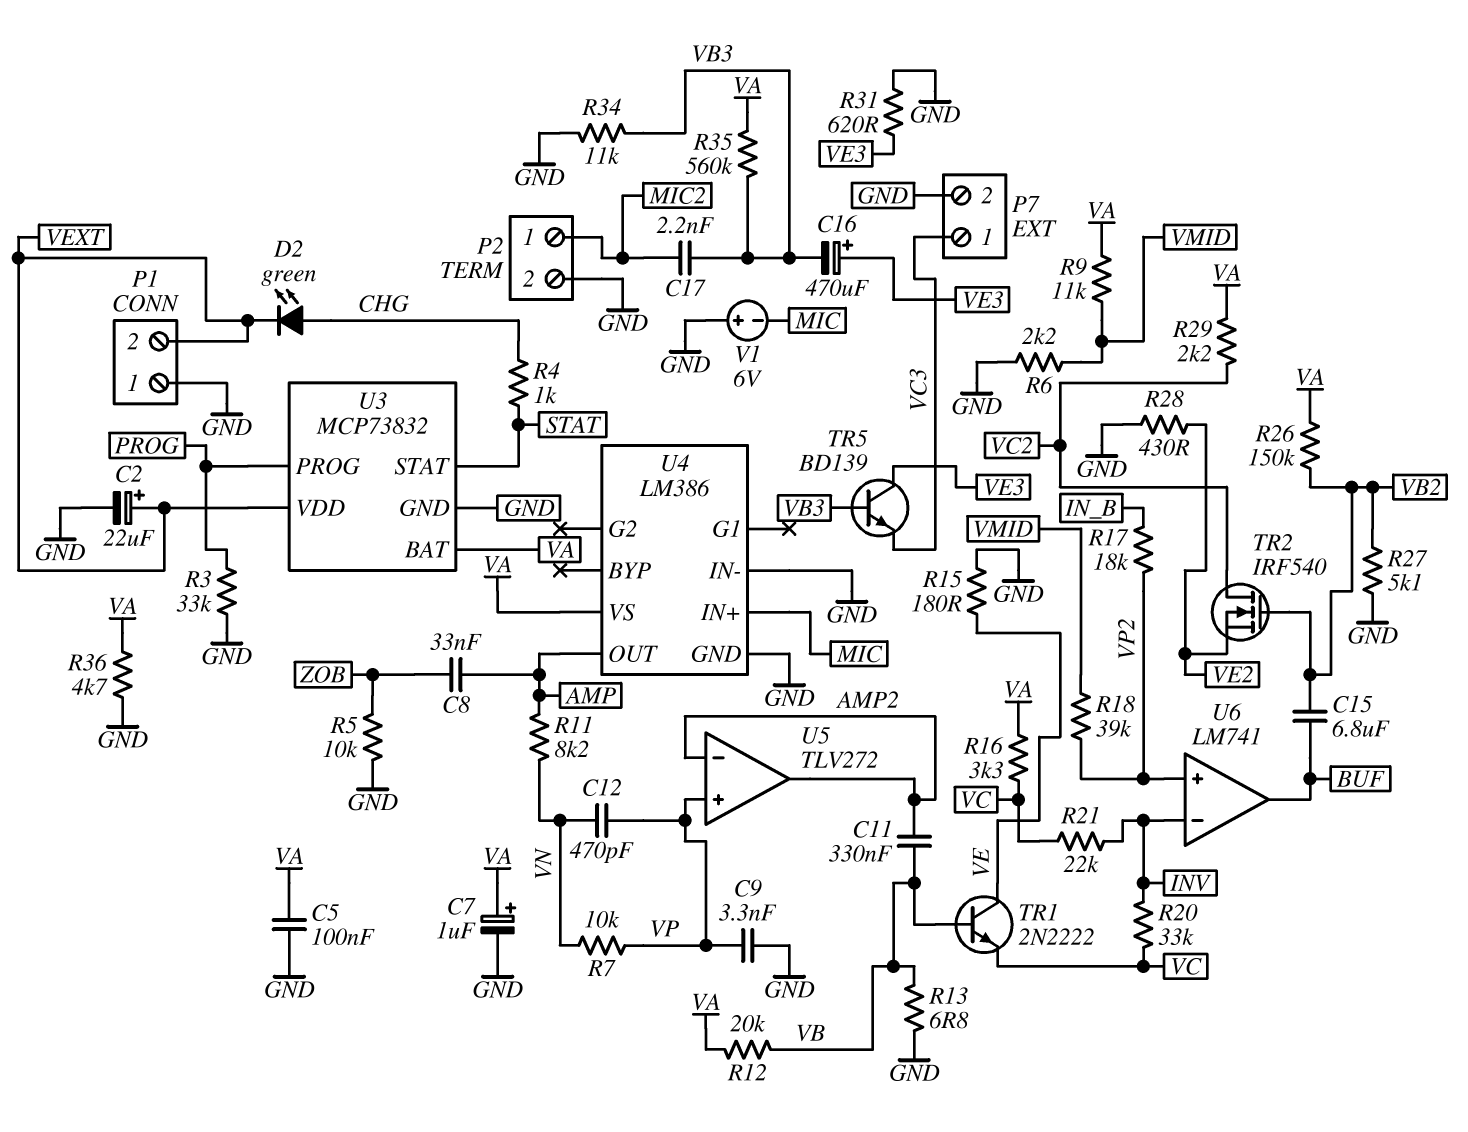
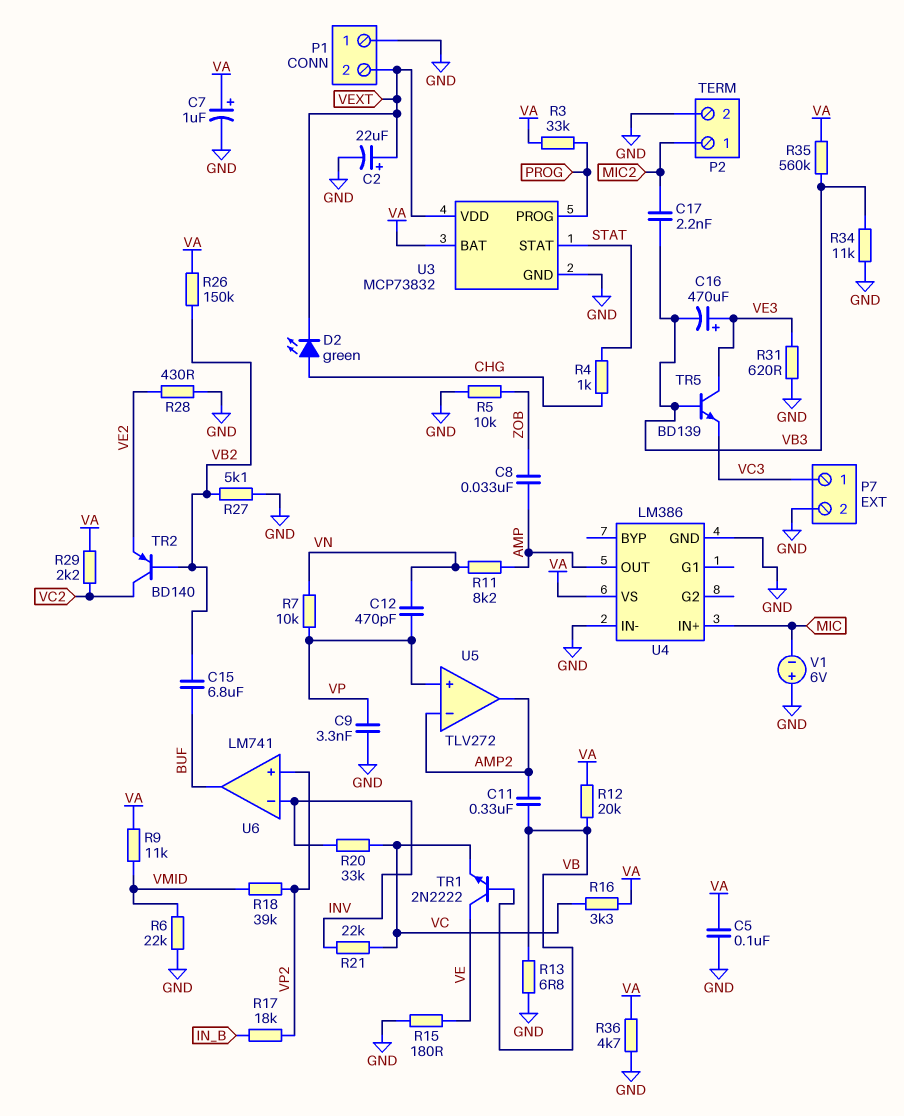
R3: 33k (GND, PROG) -> 33k (PROG, VA)
R6: 2.2k (GND, VMID) -> 22k (GND, VMID)
TR2: NMOS IRF540 (G VB2, D VC2, S VE2) -> PNP BD140 (B VB2, C VC2, E VE2)

